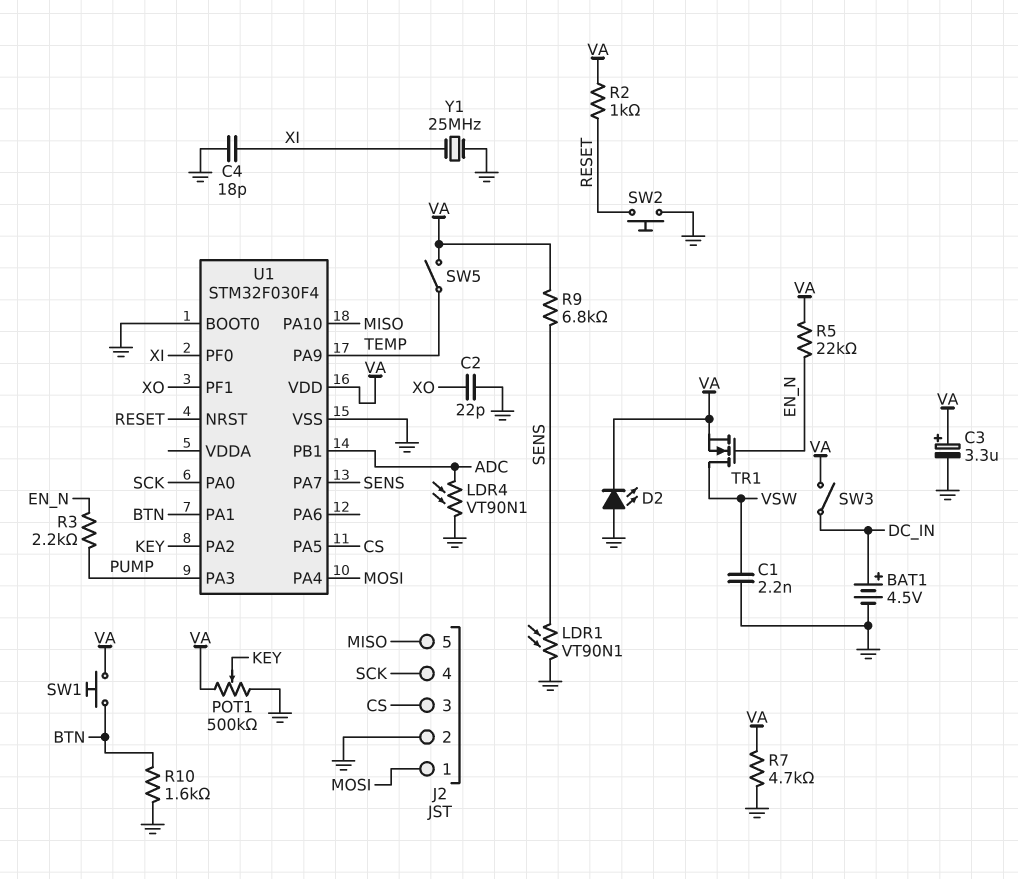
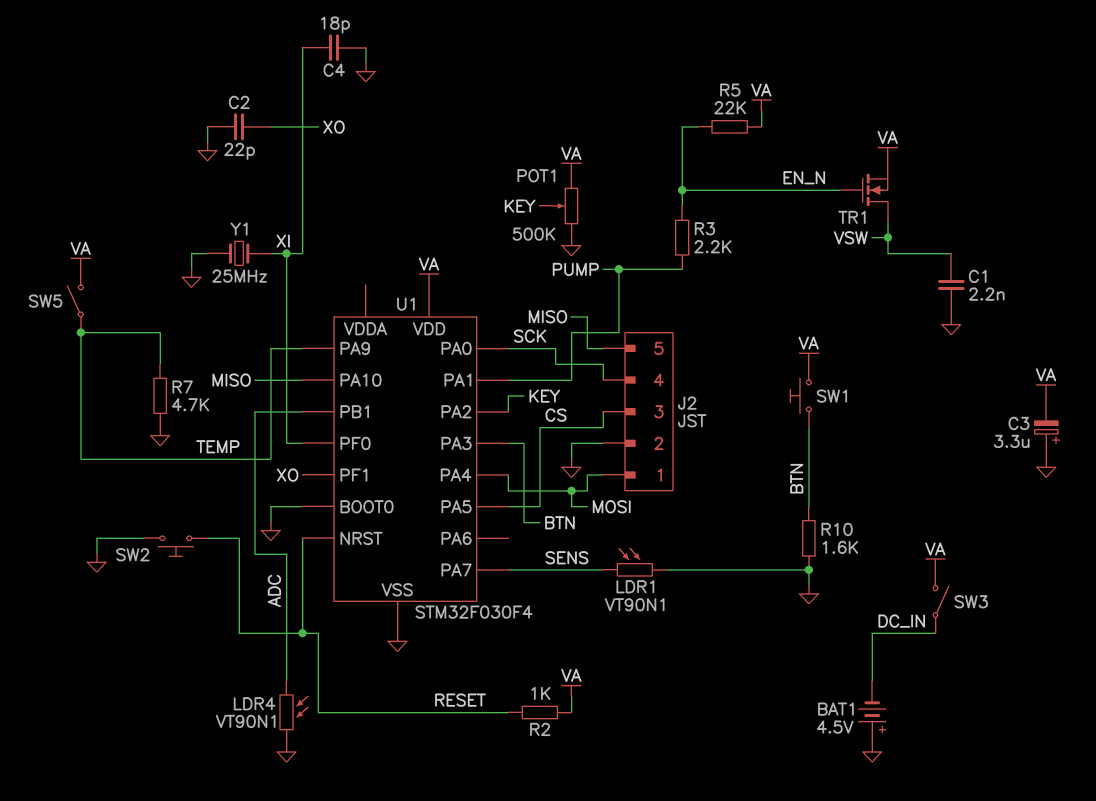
BAT1: 4.5V (plus DC_IN, minus GND) -> 4.5V (plus GND, minus DC_IN)
C3: 3.3uF (plus VA, minus GND) -> 3.3uF (plus GND, minus VA)
D2: LED (A GND, K VA) -> none
R7: 4.7k (GND, VA) -> 4.7k (GND, TEMP)
R9: 6.8k (SENS, VA) -> none
U1 pin PA1: BTN -> PUMP
U1 pin PA3: PUMP -> BTN

